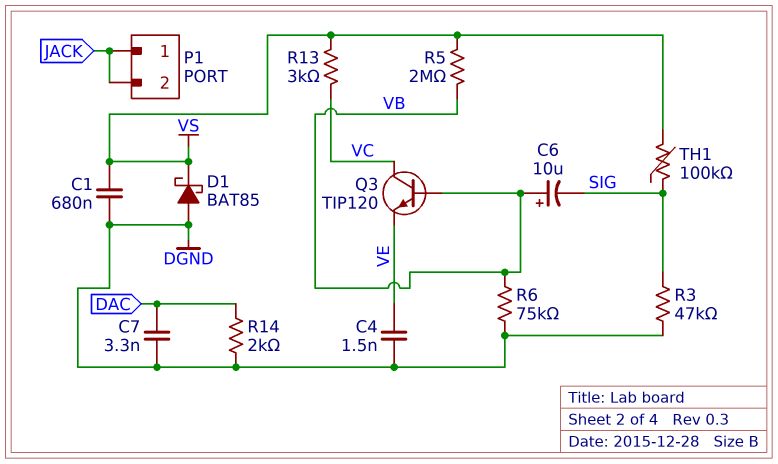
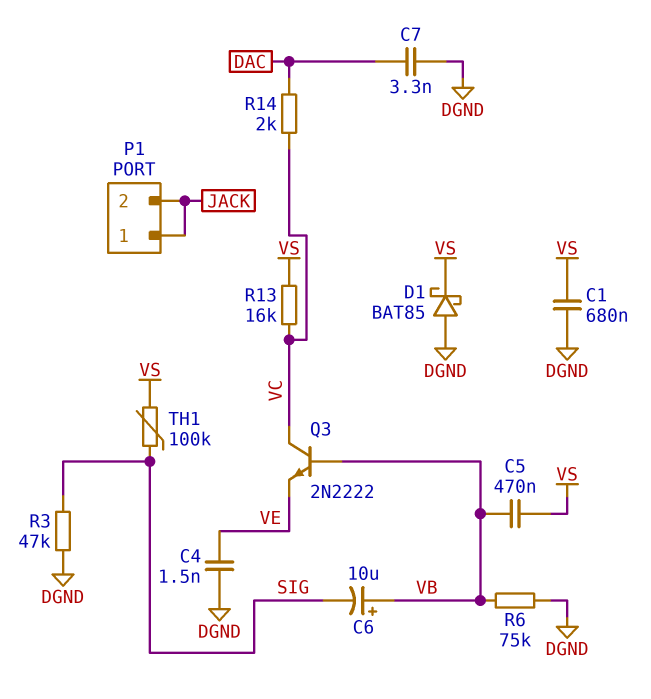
C5: none -> 470nF (VB, VS)
Q3: NPN TIP120 (B VB, C VC, E VE) -> NPN 2N2222 (B VB, C VC, E VE)
R5: 2M (VB, VS) -> none
R13: 3k (VC, VS) -> 16k (VC, VS)
R14: 2k (DAC, DGND) -> 2k (DAC, VC)

